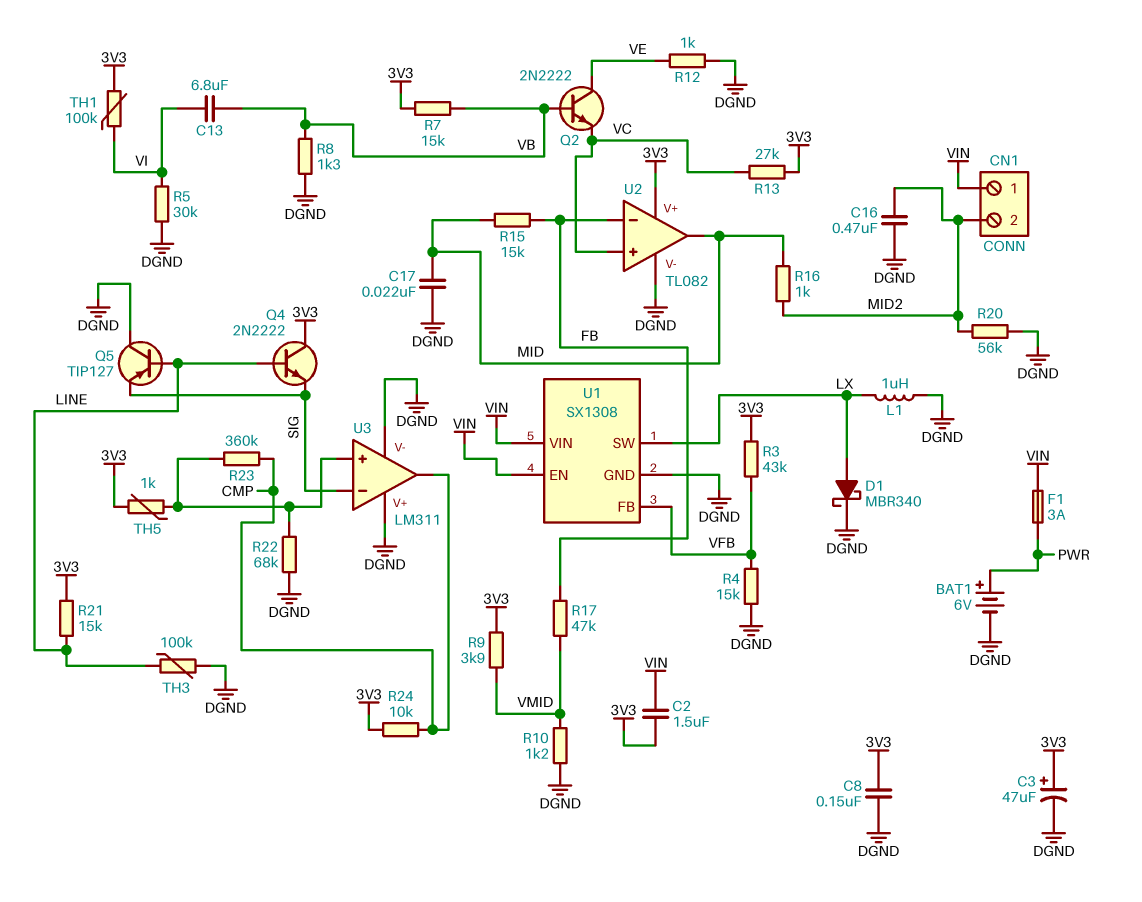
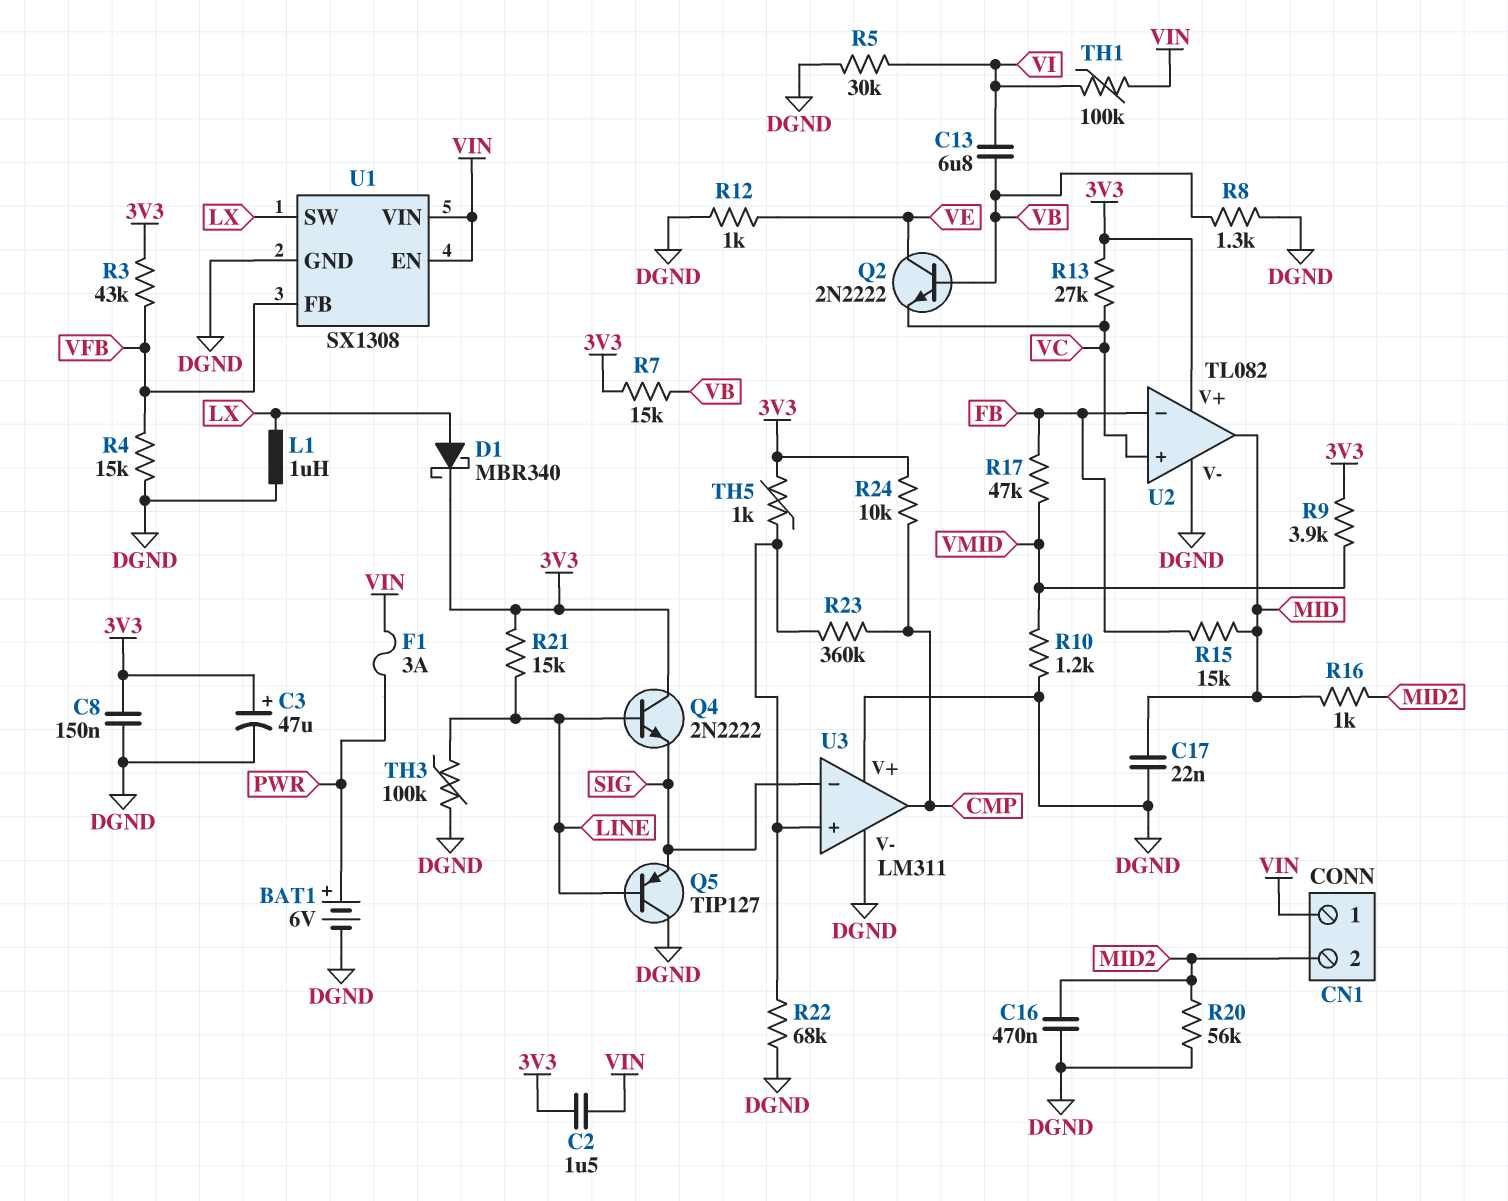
D1: schottky MBR340 (A LX, K DGND) -> schottky MBR340 (A LX, K 3V3)
TH1: 100k (3V3, VI) -> 100k (VI, VIN)

